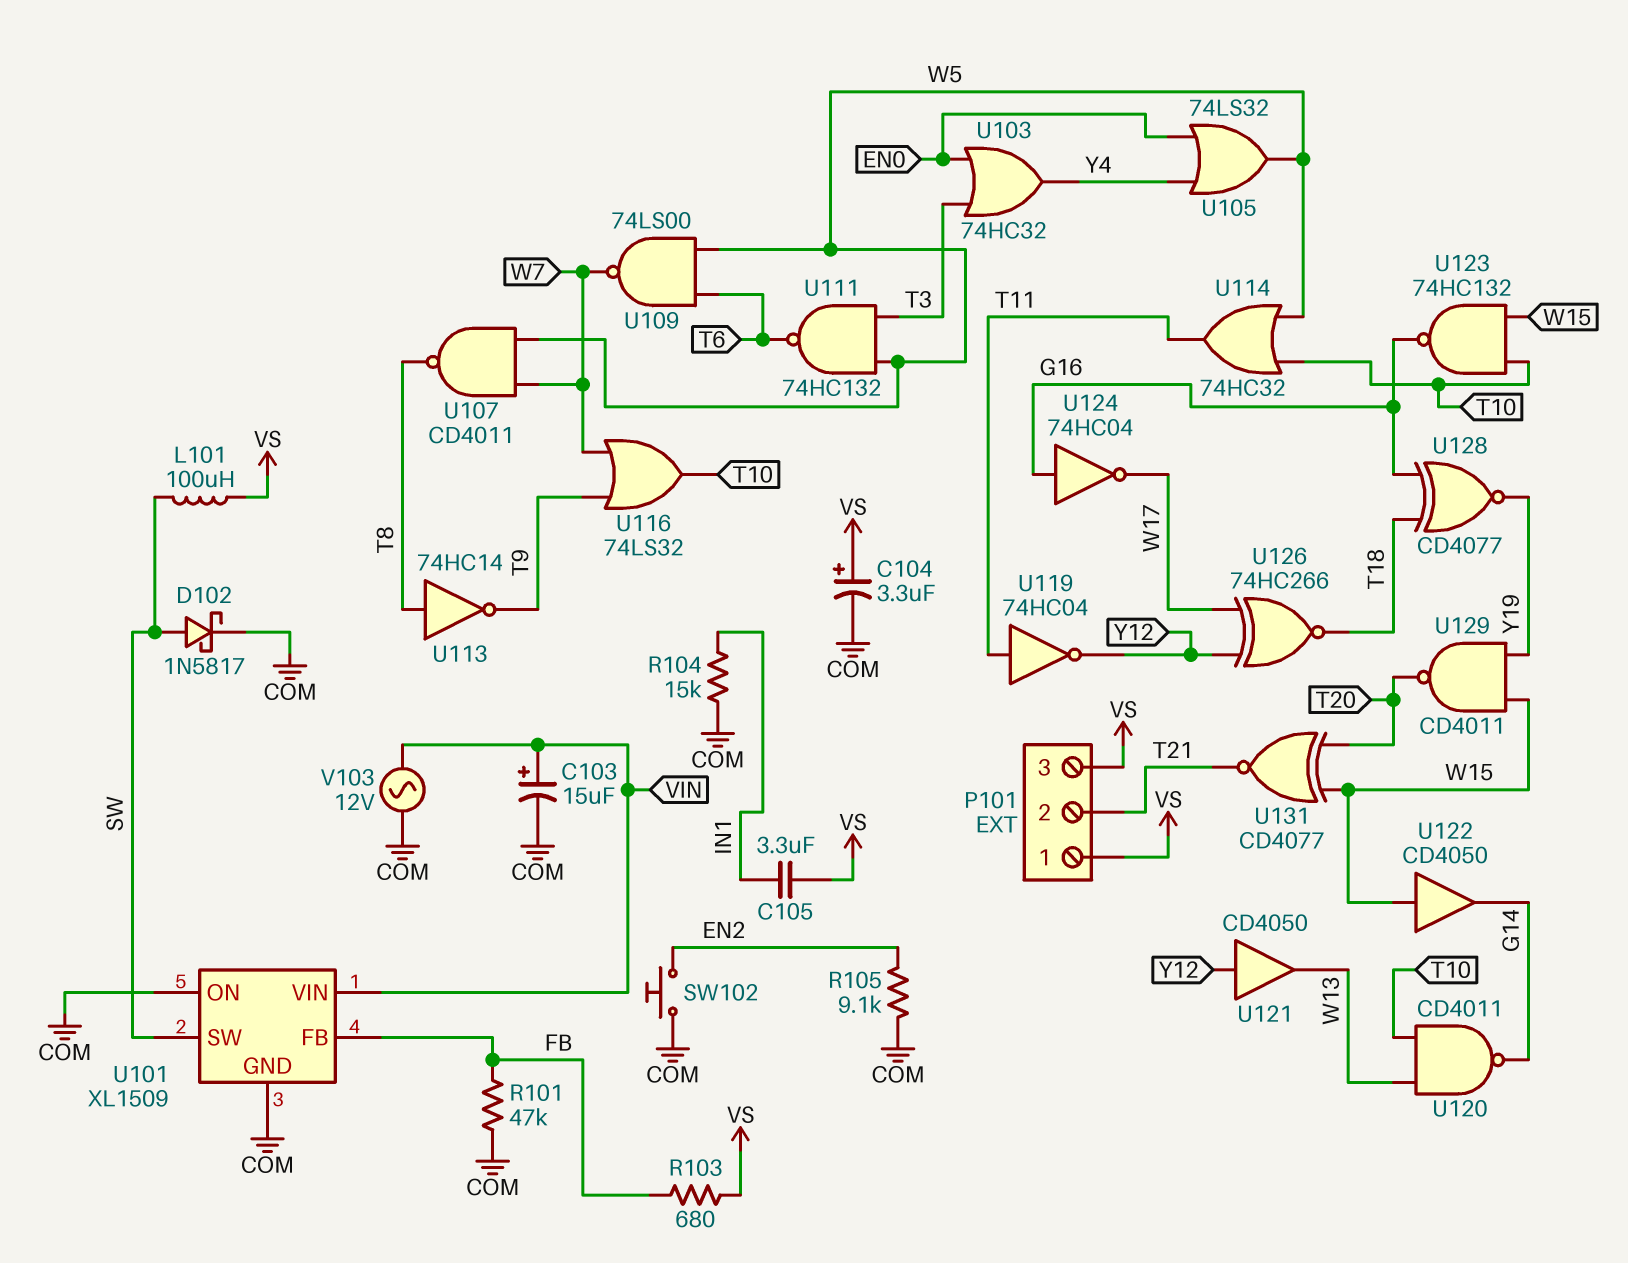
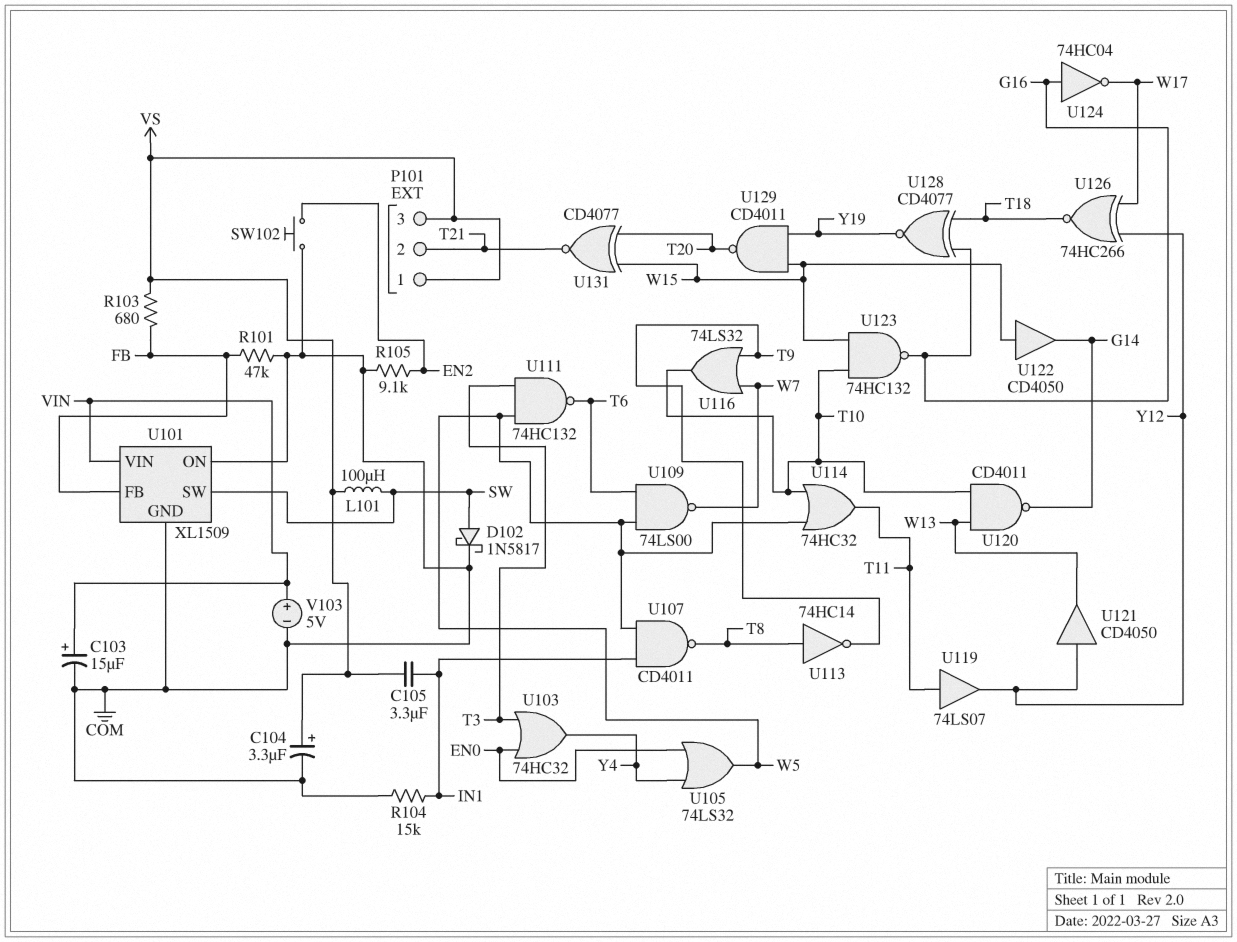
U107: NAND CD4011 (in W5, in W7, out T8) -> NAND CD4011 (in IN1, in W5, out T8)
U119: NOT 74HC04 (in T11, out Y12) -> buffer 74LS07 (in T11, out Y12)
V103: AC 12V (COM, VIN) -> 5V (plus VIN, minus COM)

